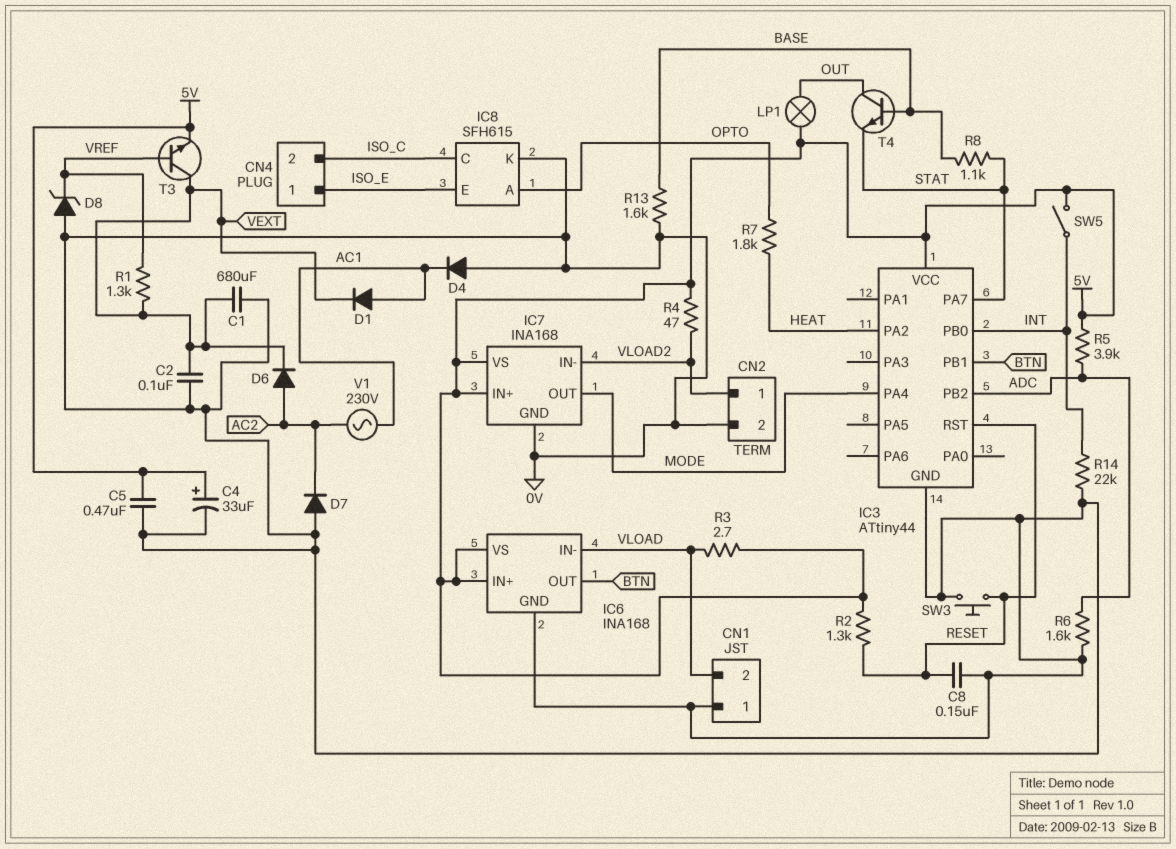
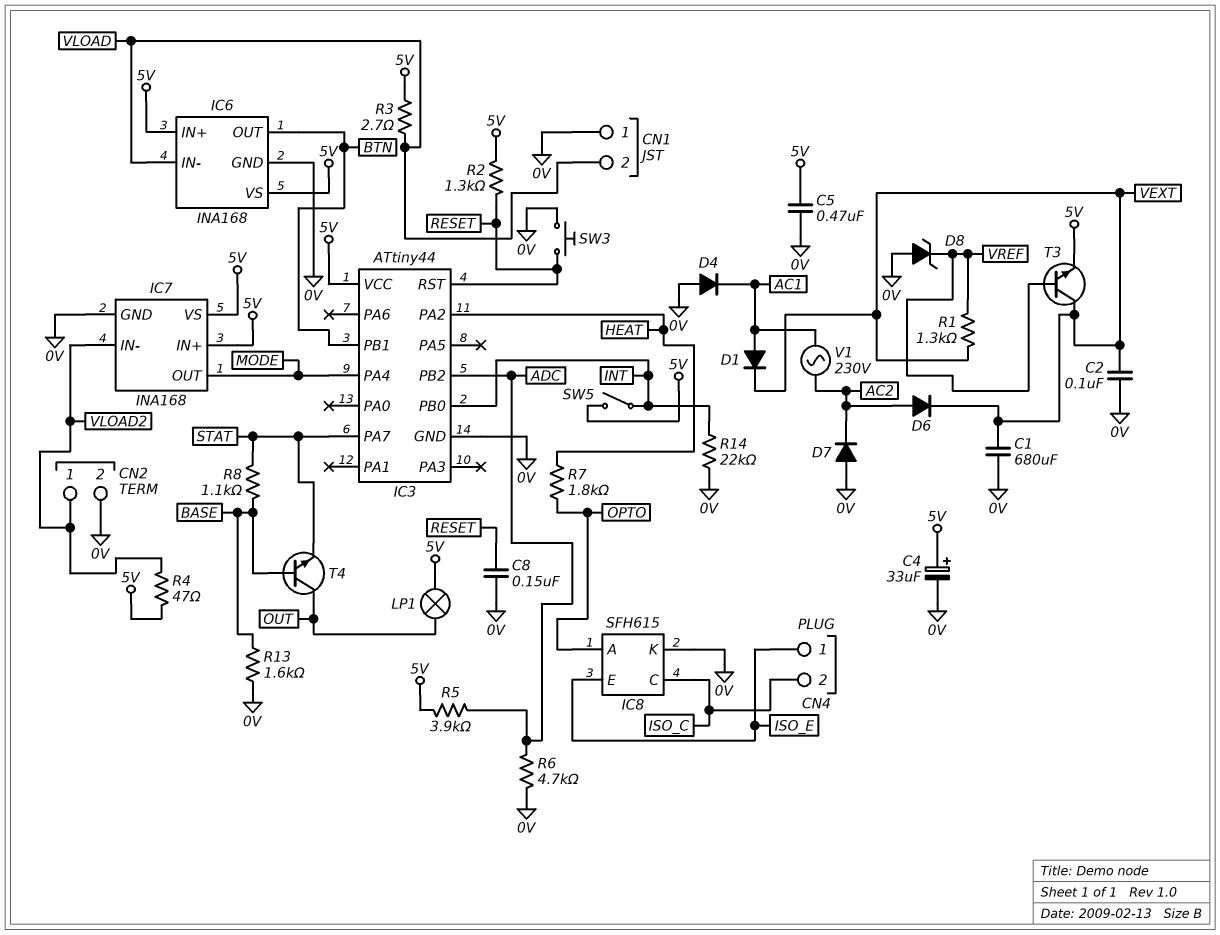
R6: 1.6k (0V, ADC) -> 4.7k (0V, ADC)

